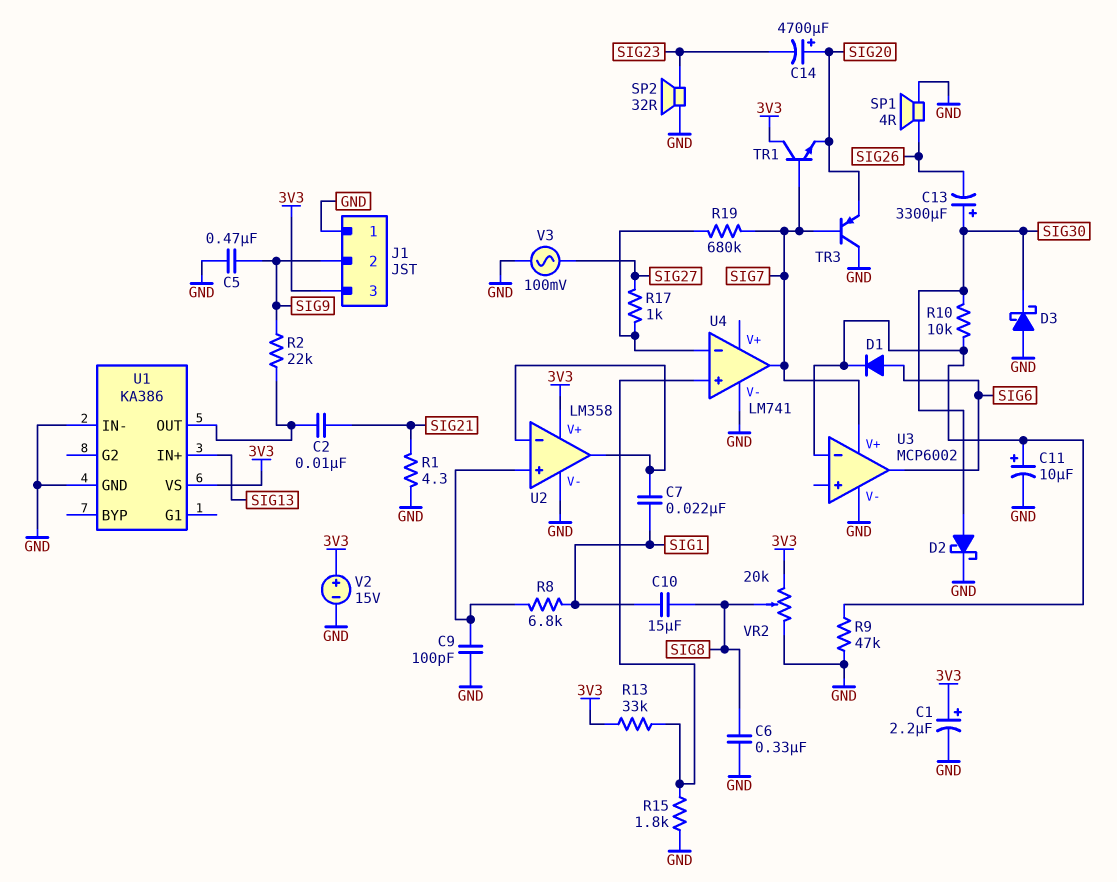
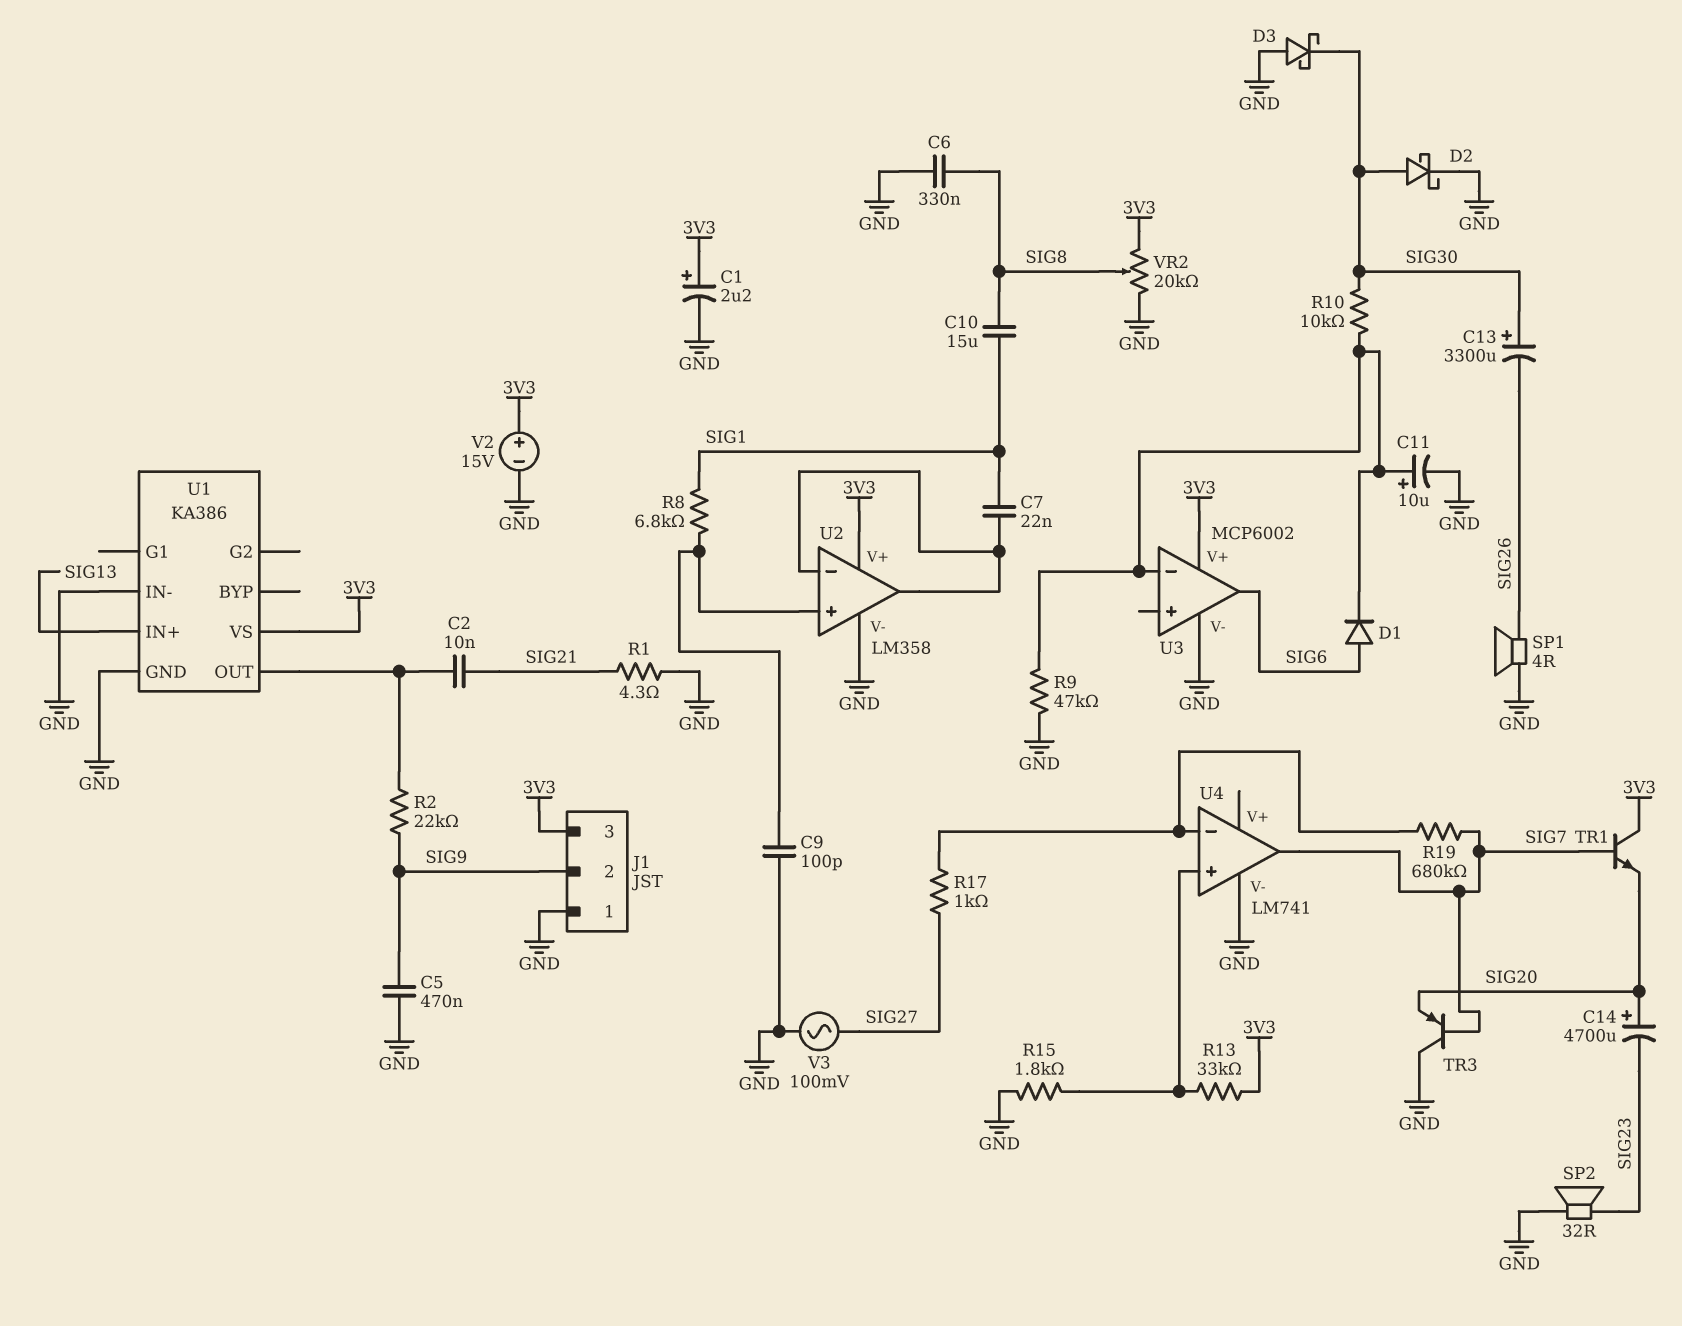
U3 pin V+: SIG7 -> 3V3

